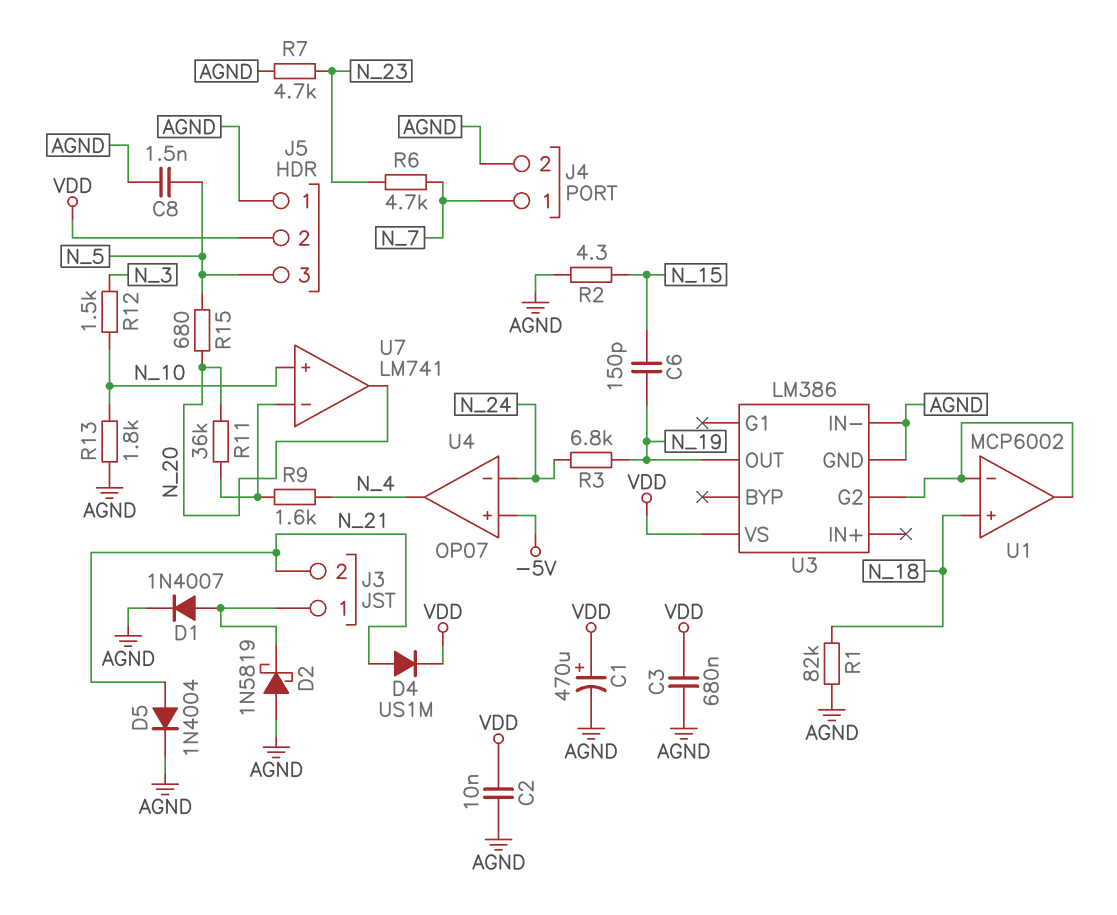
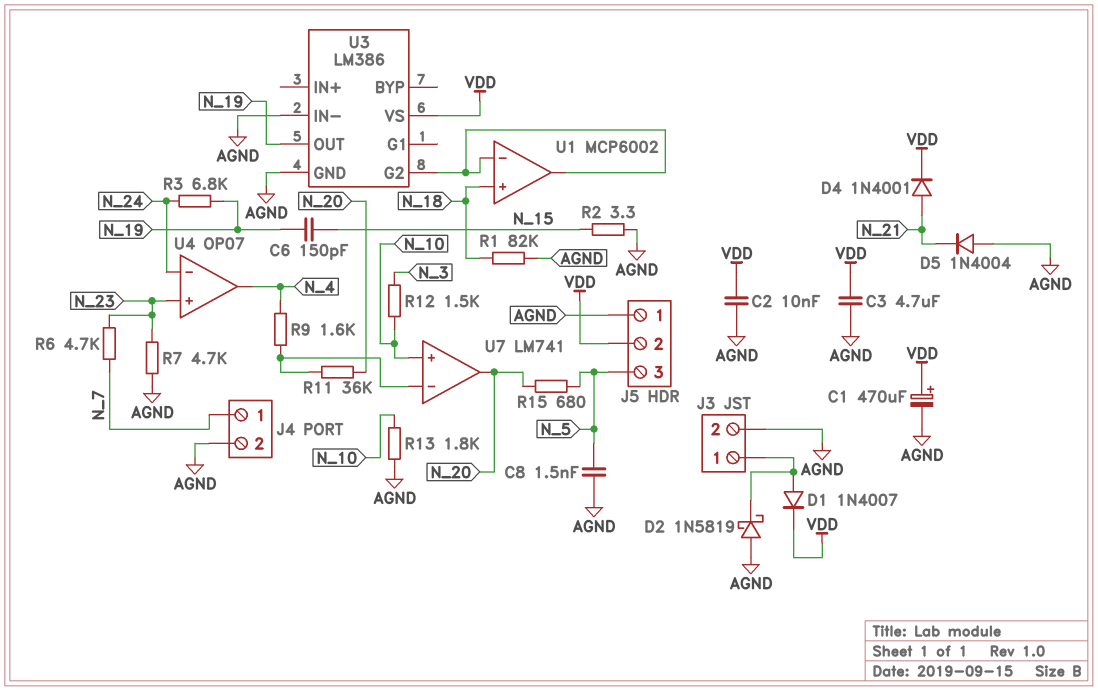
C3: 680nF (AGND, VDD) -> 4.7uF (AGND, VDD)
D1: diode 1N4007 (A J3/1, K AGND) -> diode 1N4007 (A J3/1, K VDD)
D4: diode US1M (A N_21, K VDD) -> diode 1N4001 (A N_21, K VDD)
D5: diode 1N4004 (A N_21, K AGND) -> diode 1N4004 (A AGND, K N_21)
J3 pin 2: N_21 -> AGND
R2: 4.3 (AGND, N_15) -> 3.3 (AGND, N_15)
U4 pin in+: -5V -> N_23

